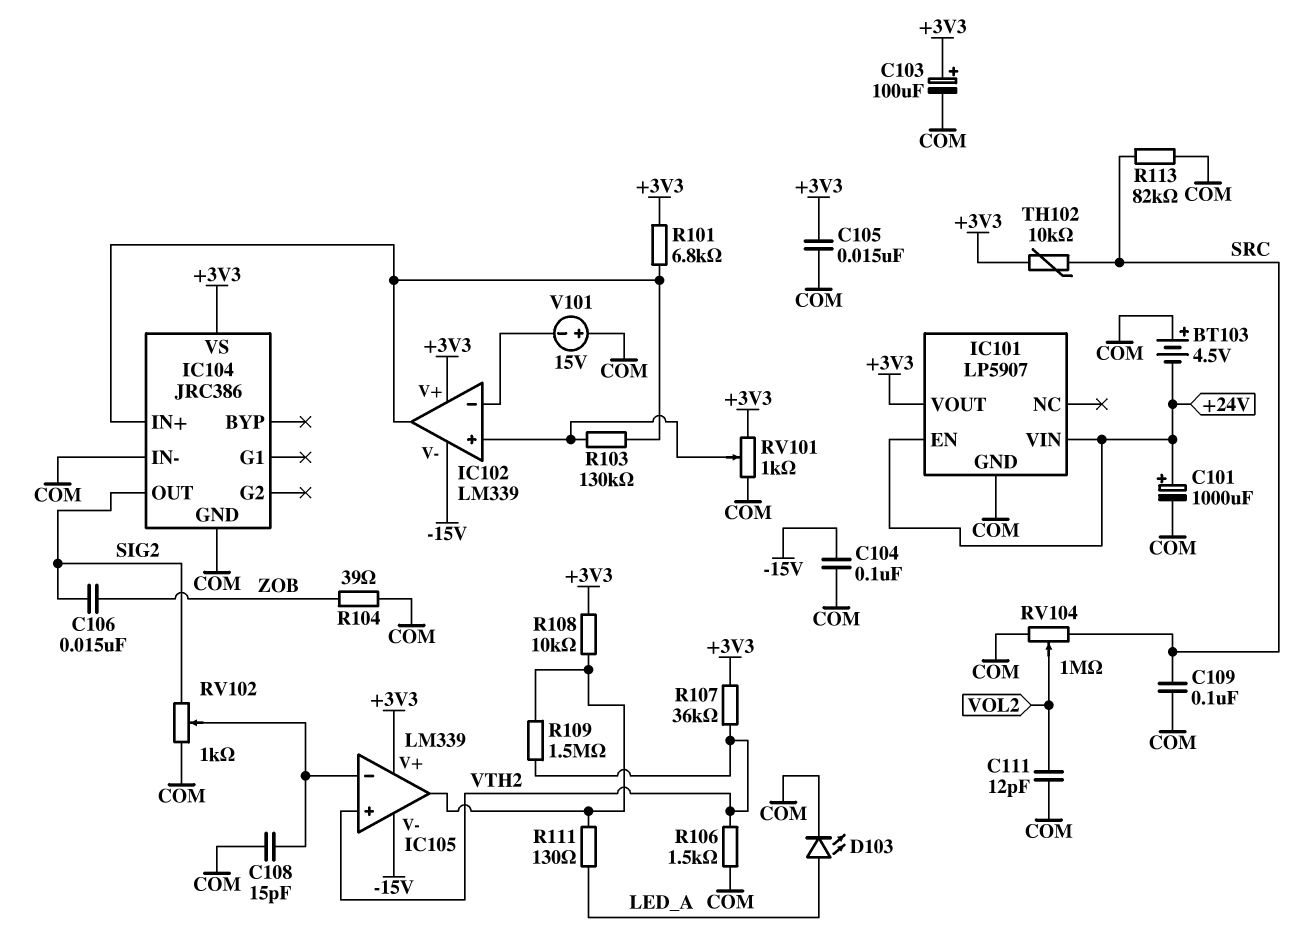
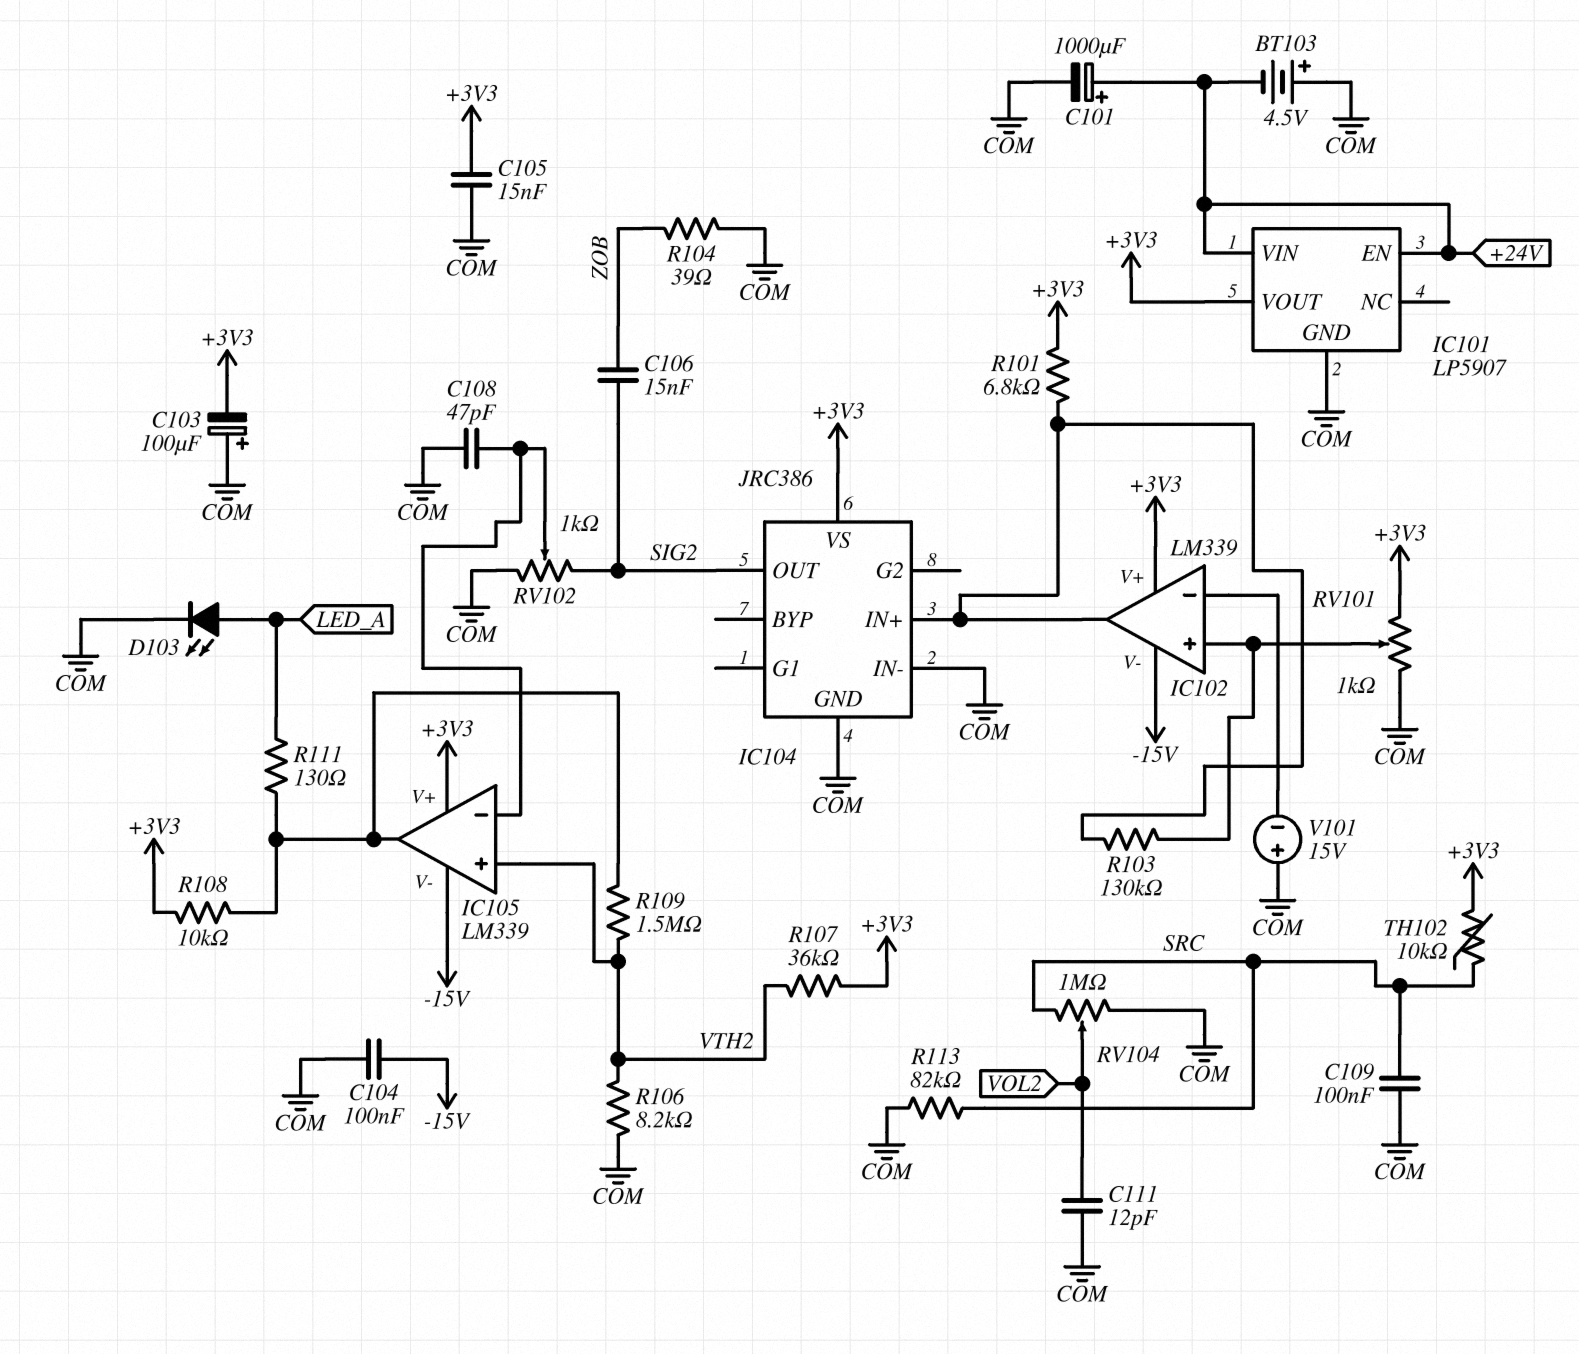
C103: 100uF (plus +3V3, minus COM) -> 100uF (plus COM, minus +3V3)
C108: 15pF (COM, IC105/in-) -> 47pF (COM, IC105/in-)
R106: 1.5k (COM, VTH2) -> 8.2k (COM, VTH2)

